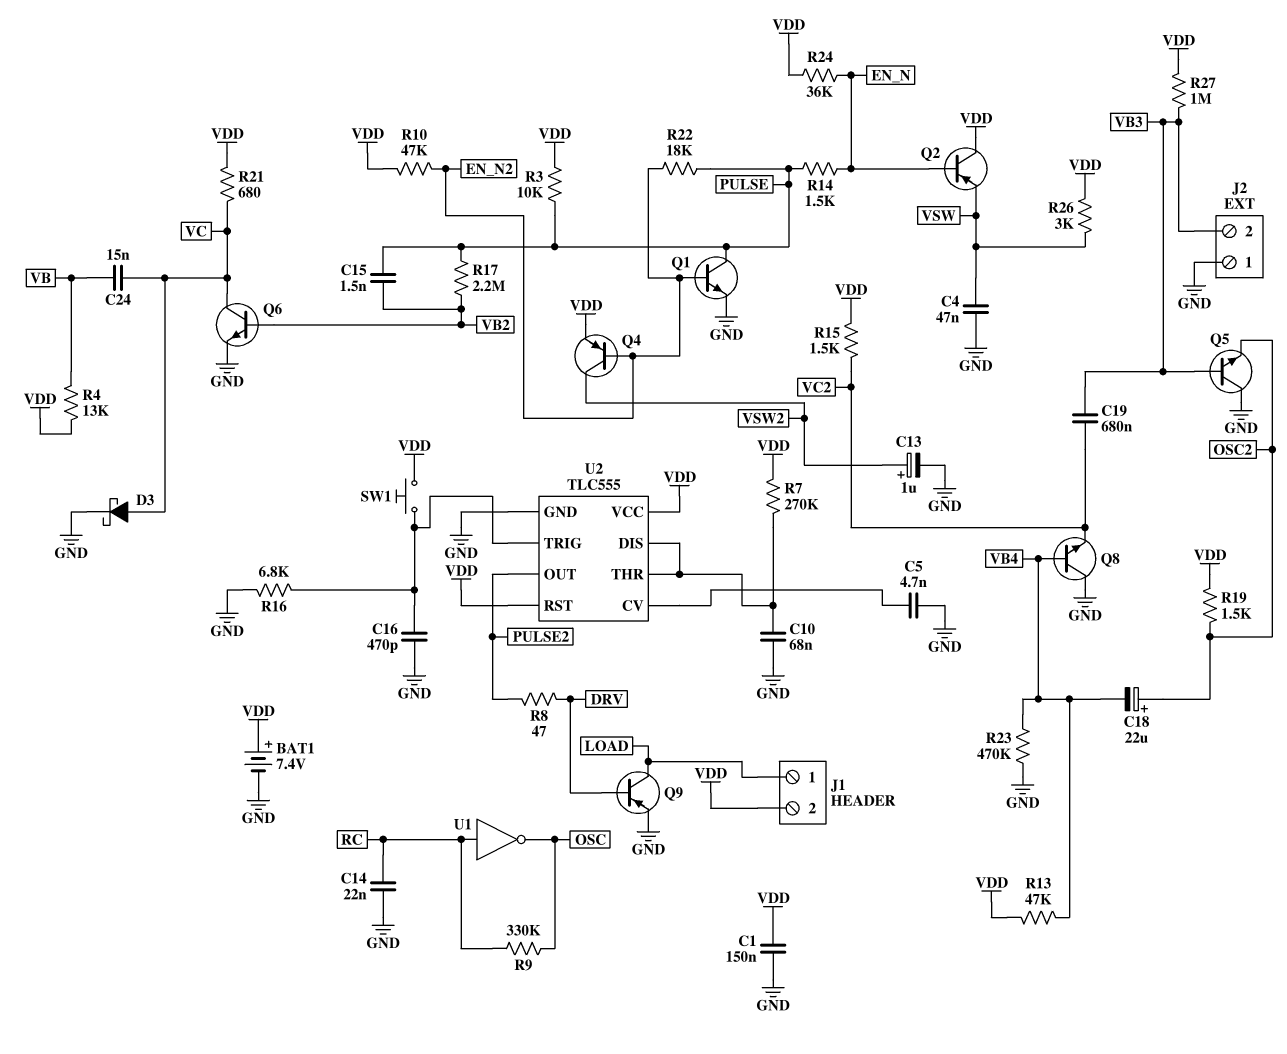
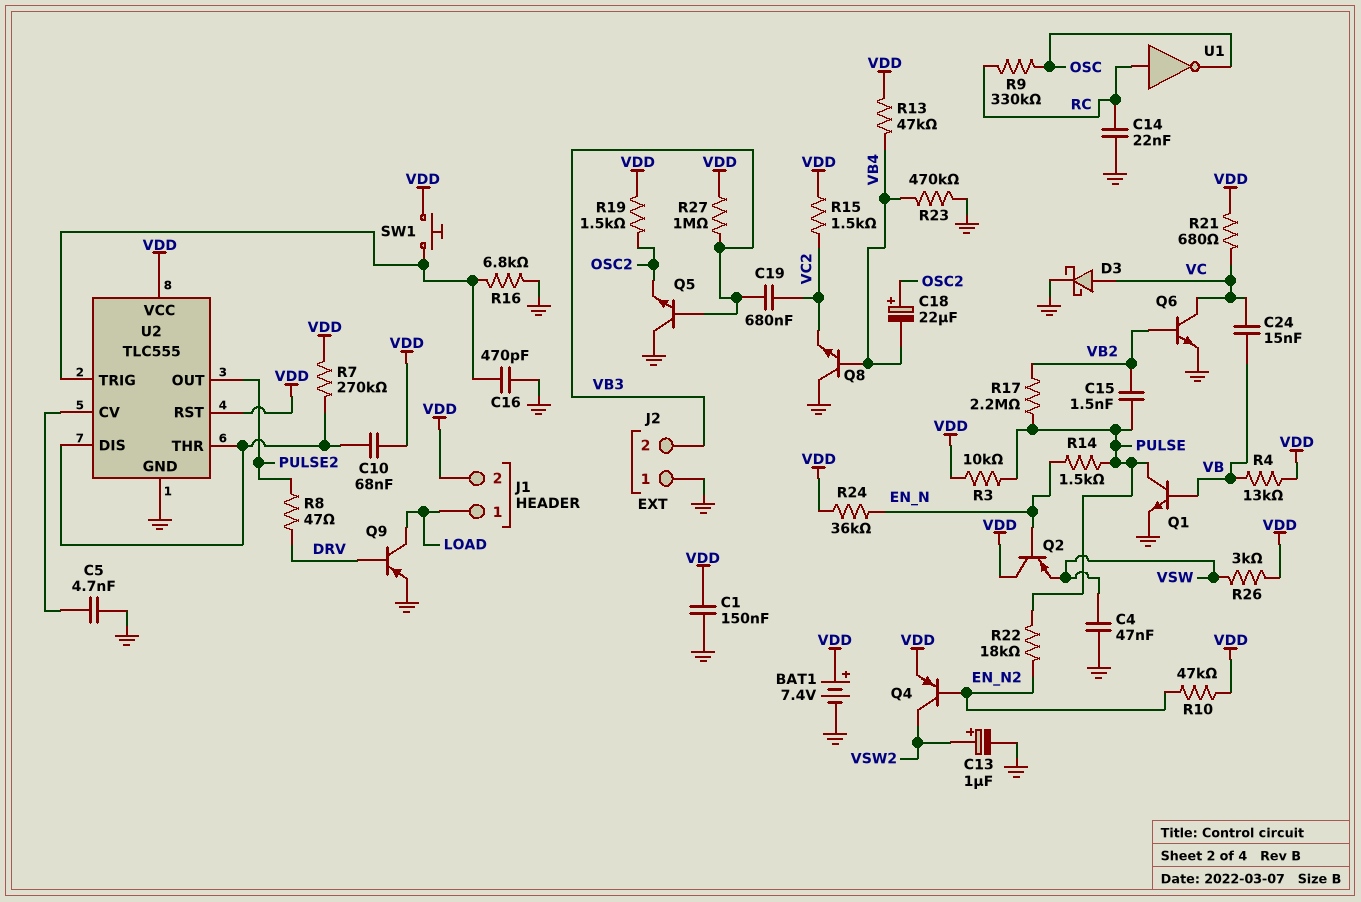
C10: 68nF (GND, U2/DIS) -> 68nF (U2/DIS, VDD)
Q1: NPN (B EN_N2, C PULSE, E GND) -> NPN (B VB, C PULSE, E GND)

